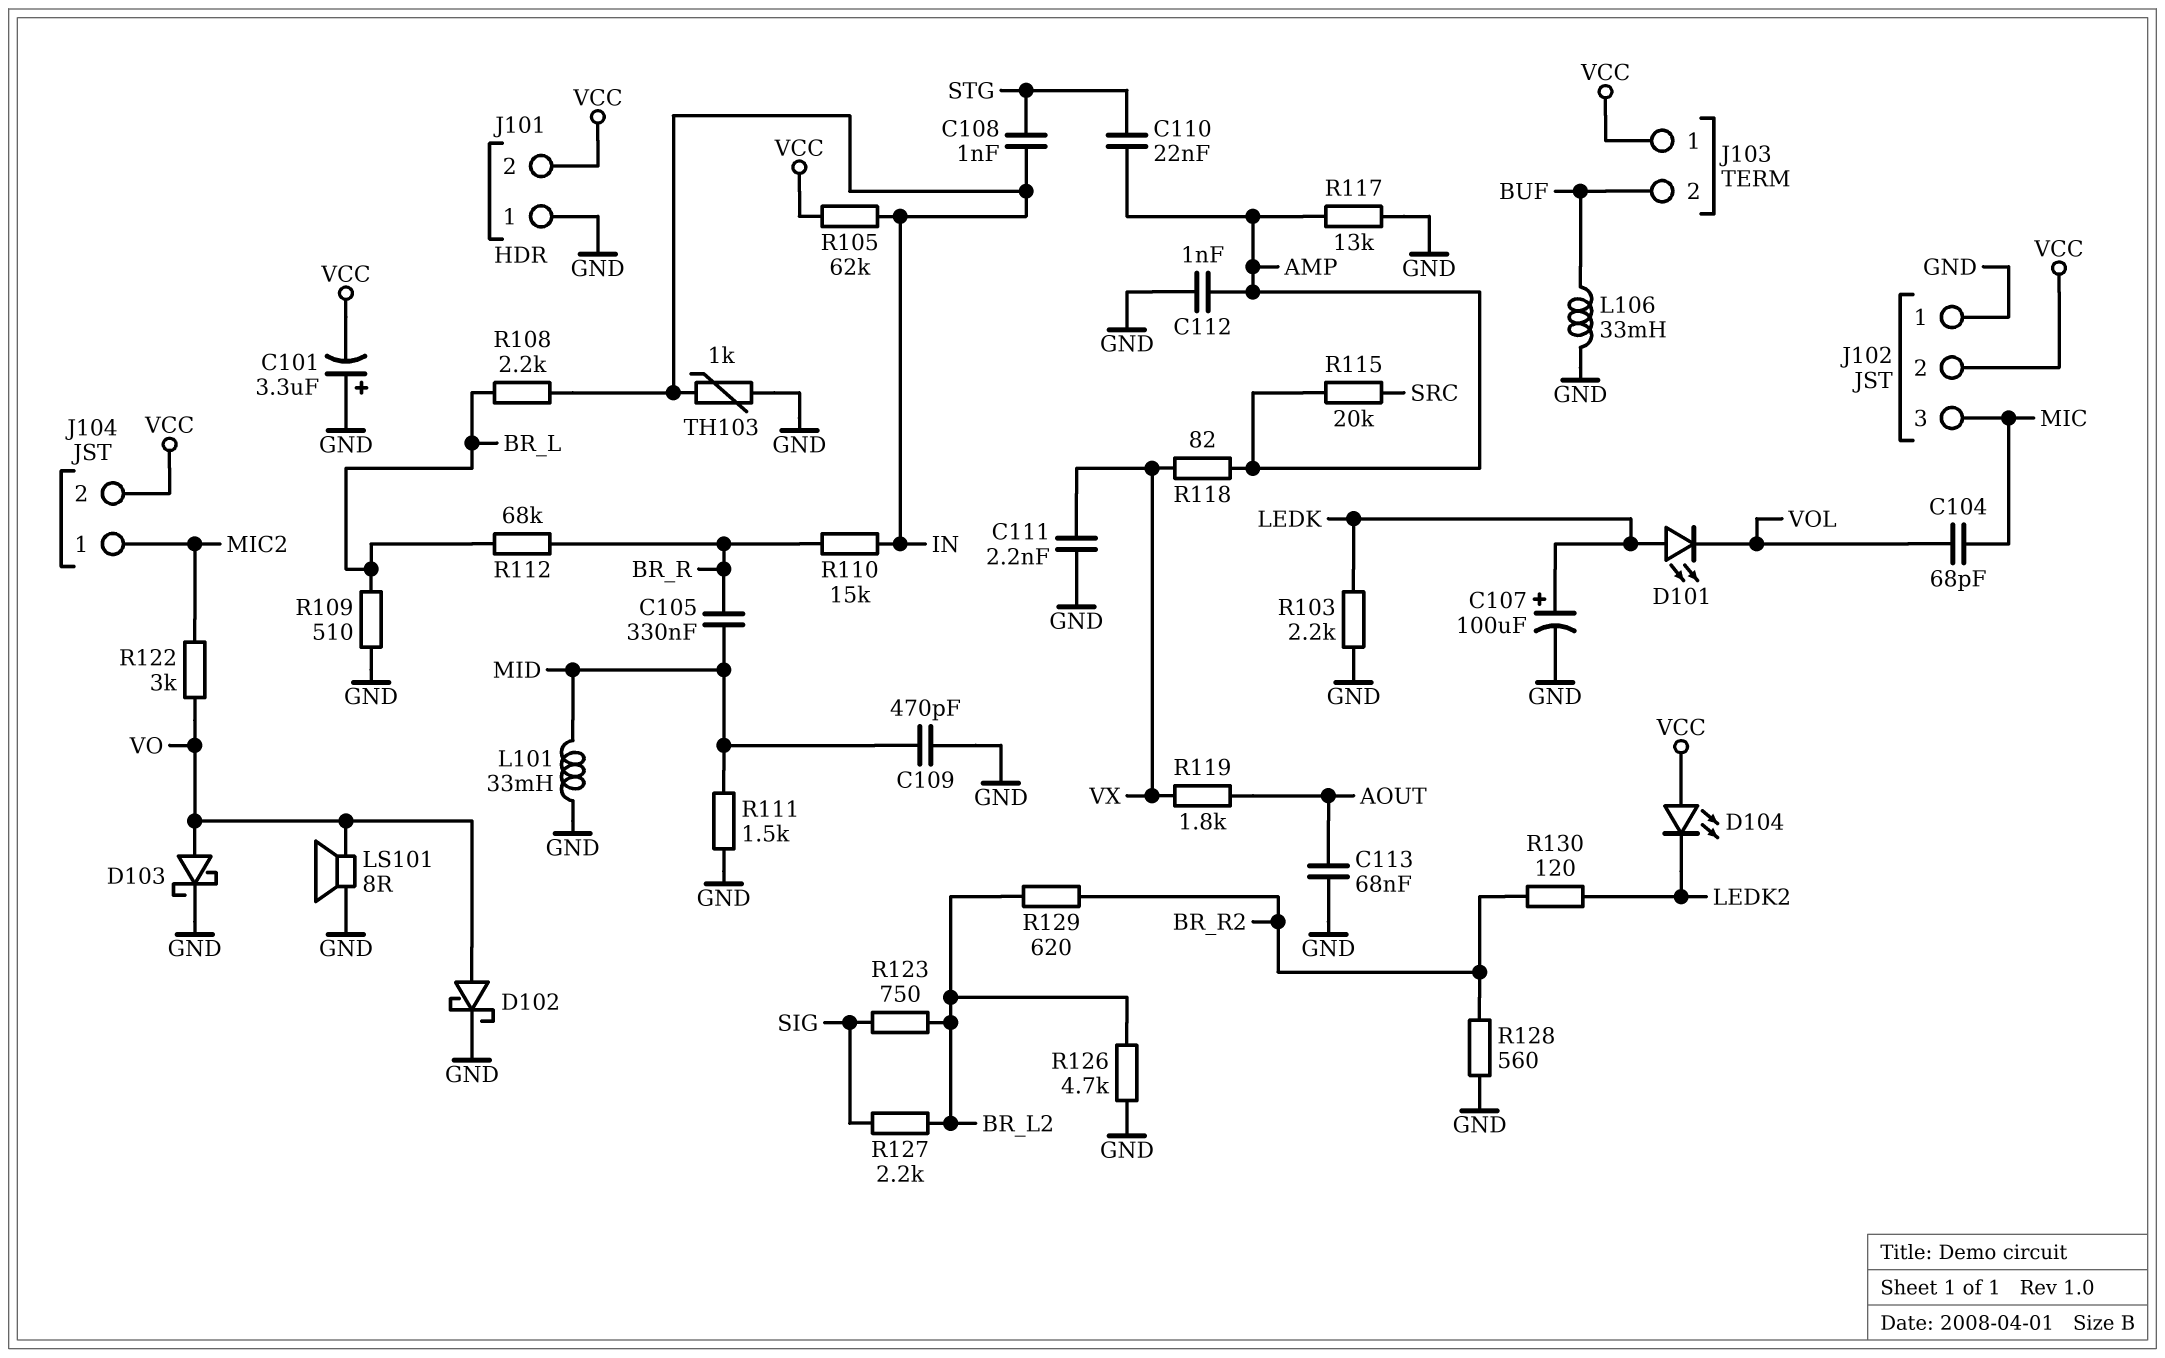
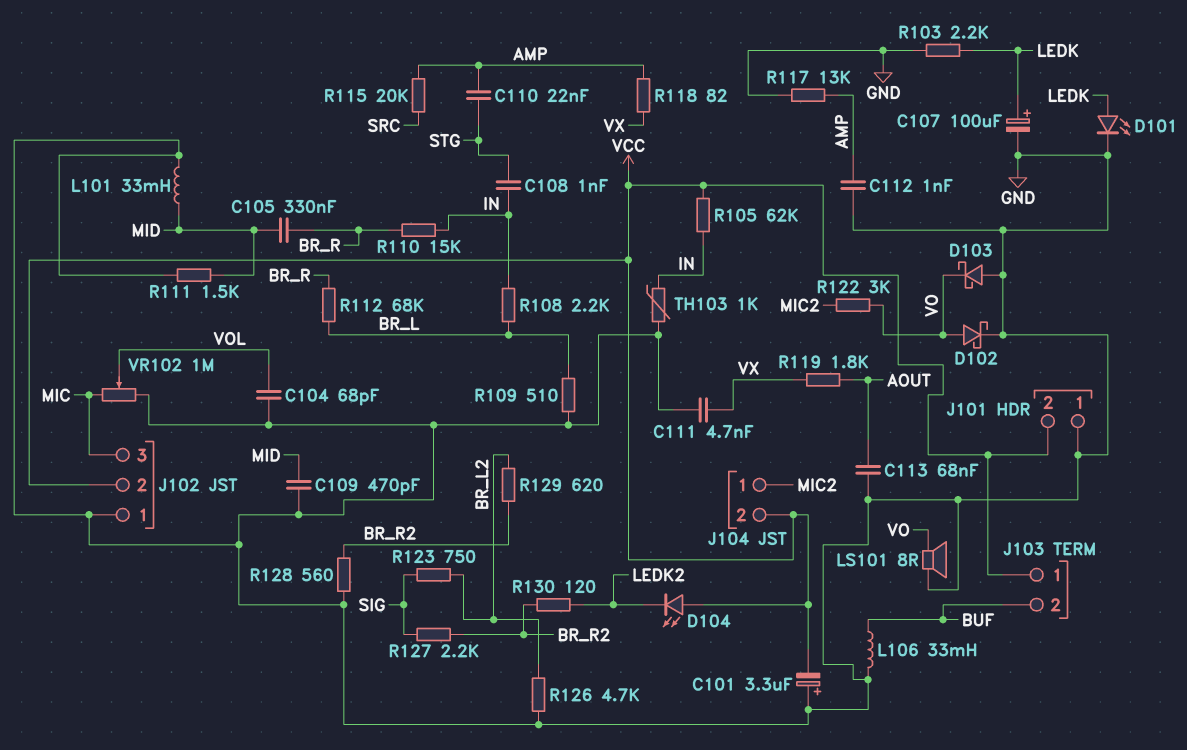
C104: 68pF (MIC, VOL) -> 68pF (GND, VOL)
C111: 2.2nF (GND, VX) -> 4.7nF (GND, VX)
D101: LED (A LEDK, K VOL) -> LED (A LEDK, K GND)
D103: schottky (A VO, K GND) -> schottky (A GND, K VO)
R127: 2.2k (BR_L2, SIG) -> 2.2k (BR_R2, SIG)
VR102: none -> 1M (GND, MIC, wiper VOL)

